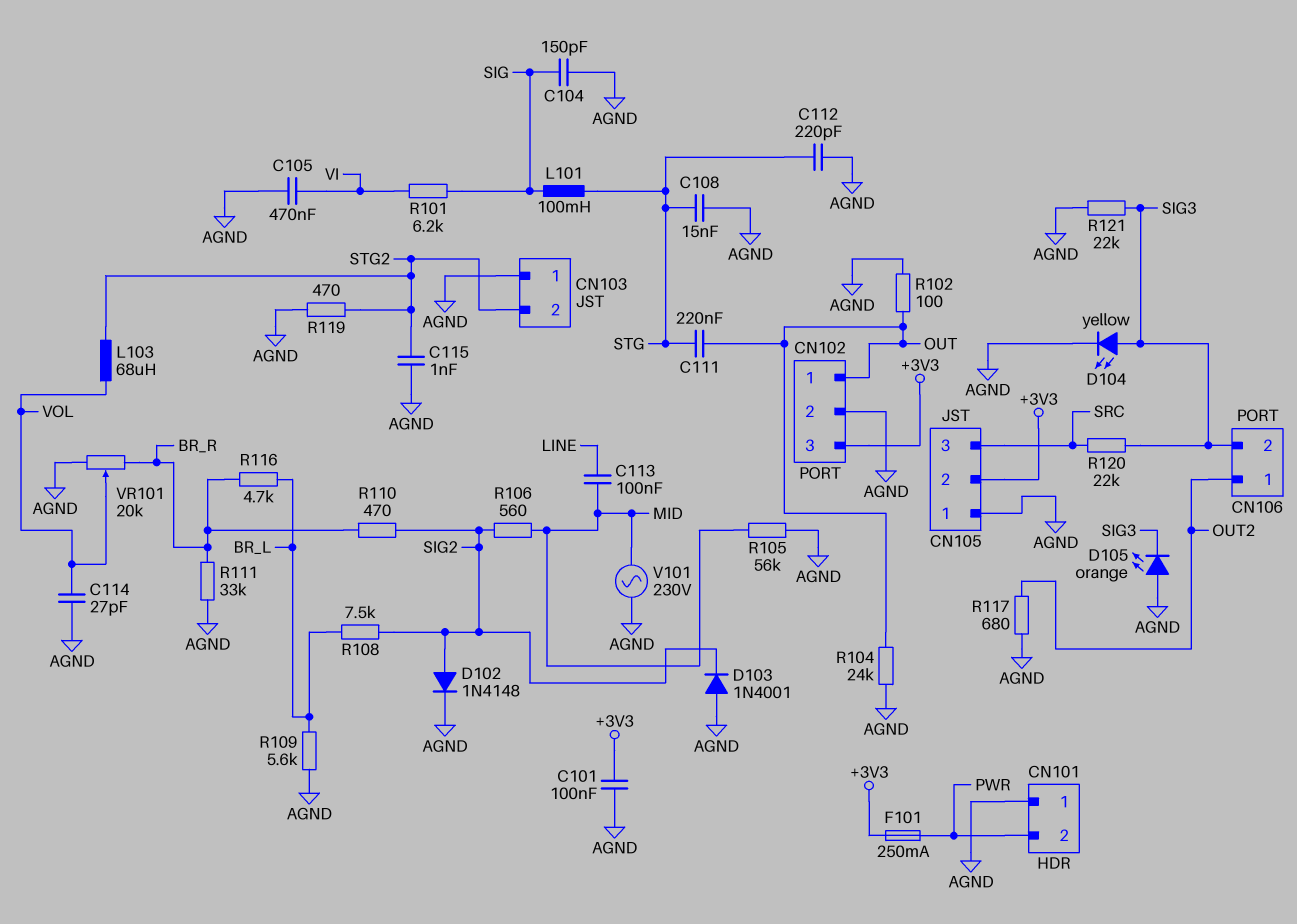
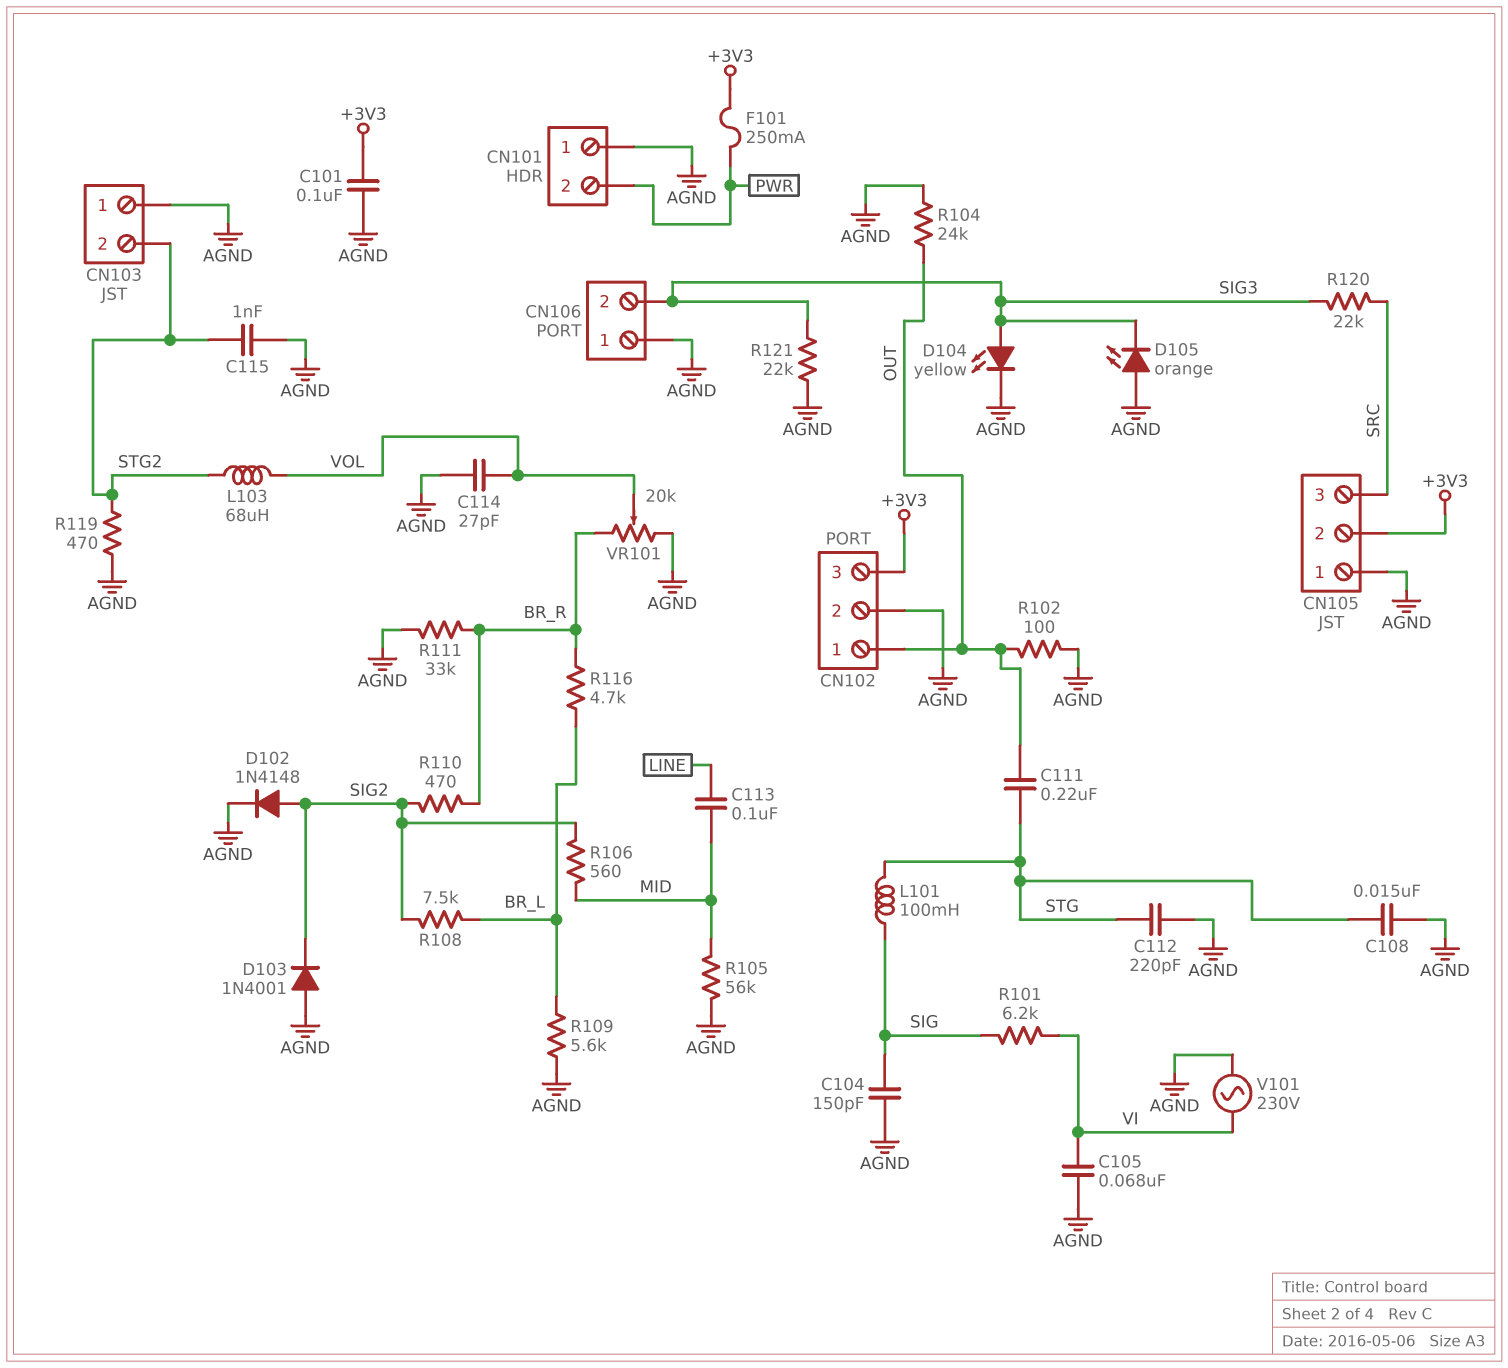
C105: 470nF (AGND, VI) -> 68nF (AGND, VI)
CN106 pin 1: OUT2 -> AGND
R117: 680 (AGND, OUT2) -> none
V101: AC 230V (AGND, MID) -> AC 230V (AGND, VI)

